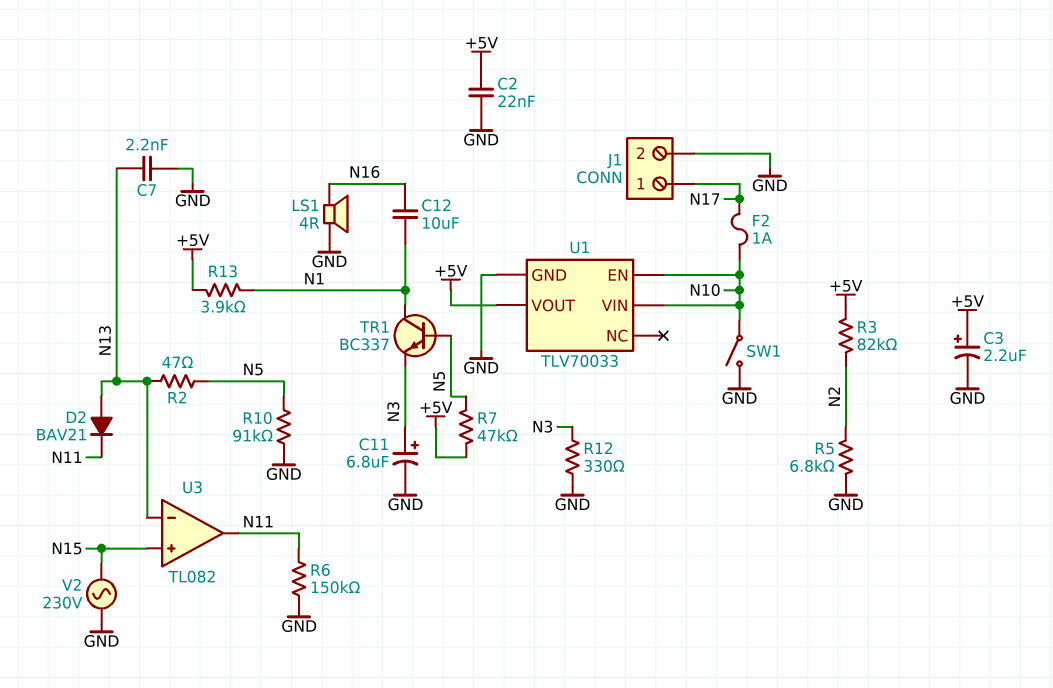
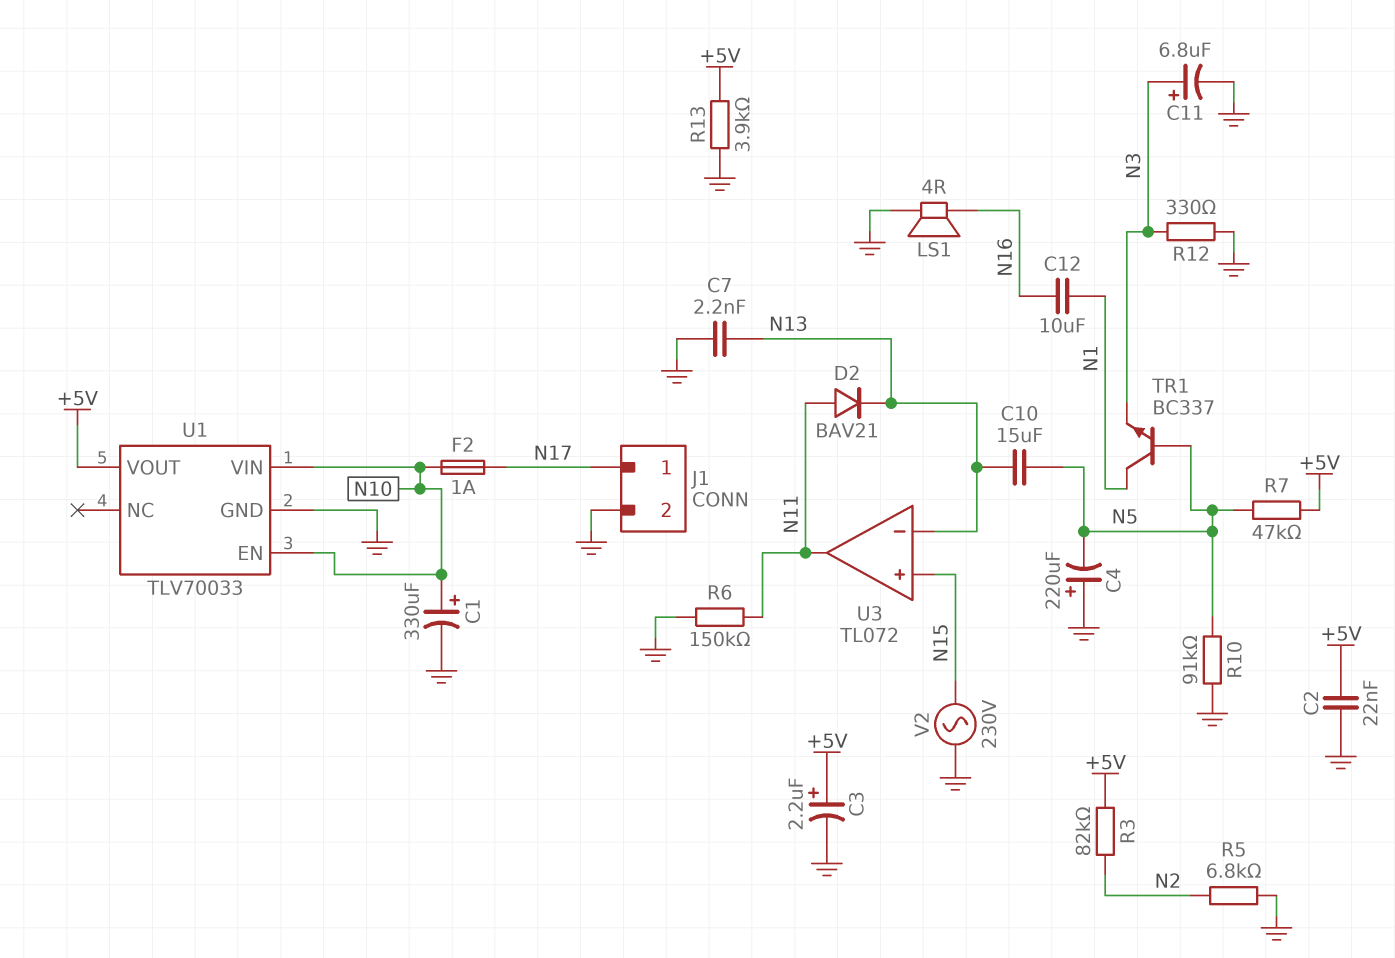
C1: none -> 330uF (plus N10, minus GND)
C4: none -> 220uF (plus GND, minus N5)
C10: none -> 15uF (N5, N13)
D2: diode BAV21 (A N13, K N11) -> diode BAV21 (A N11, K N13)
R2: 47 (N5, N13) -> none
R13: 3.9k (+5V, N1) -> 3.9k (+5V, GND)
SW1: switch (GND, N10) -> none
U3: TL082 -> TL072

